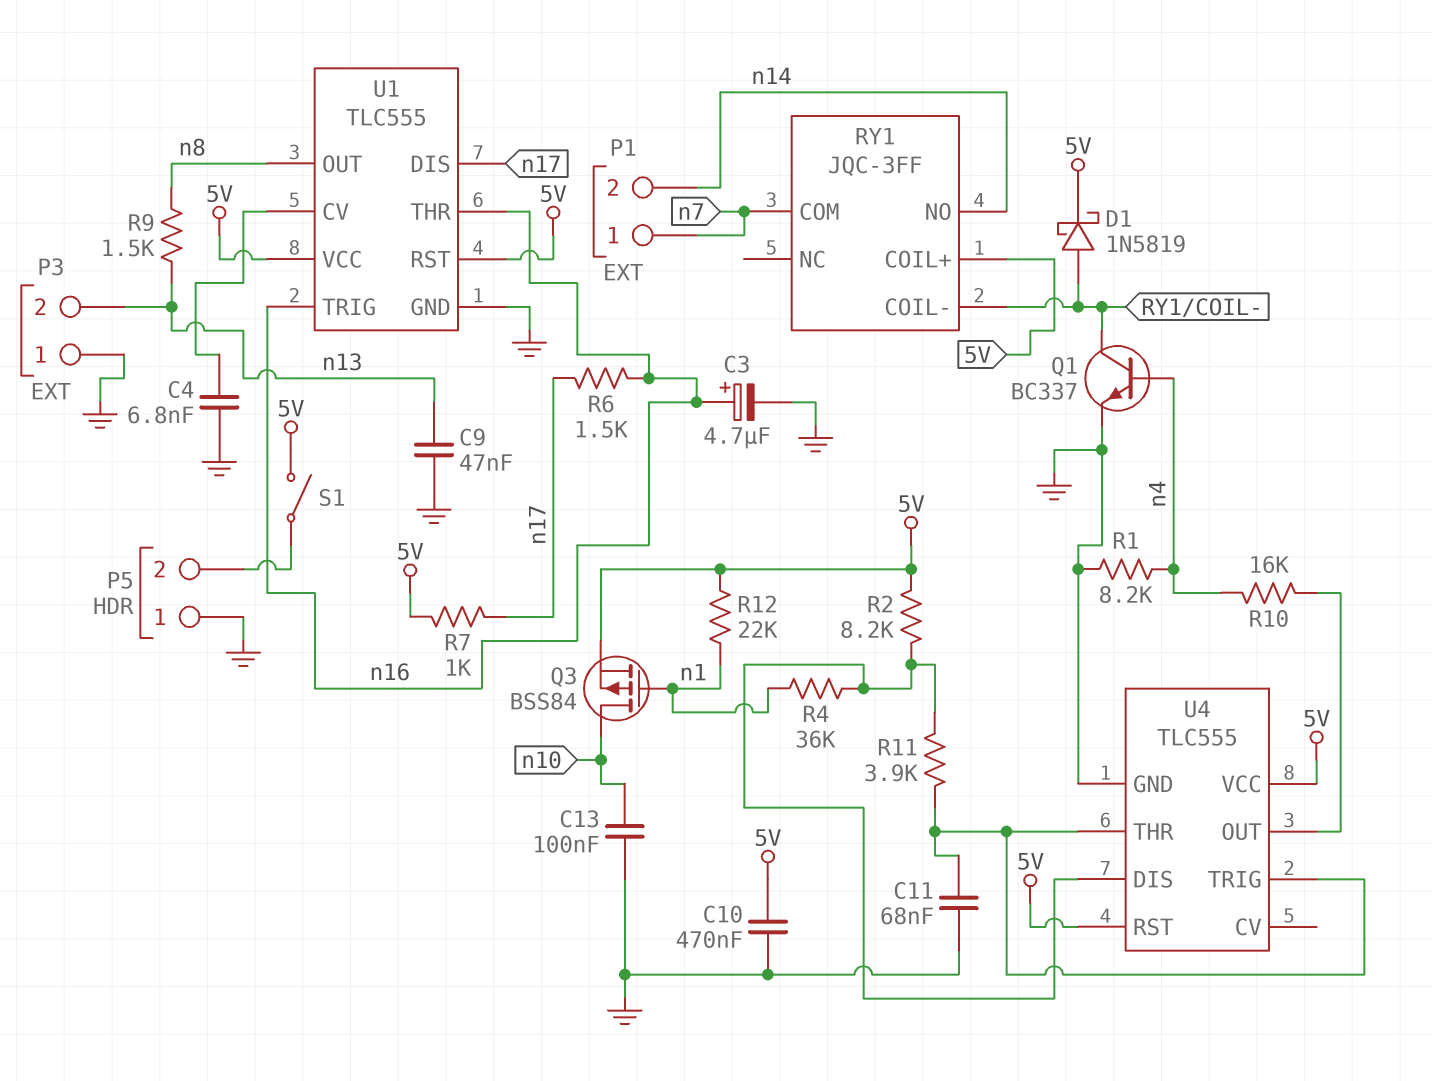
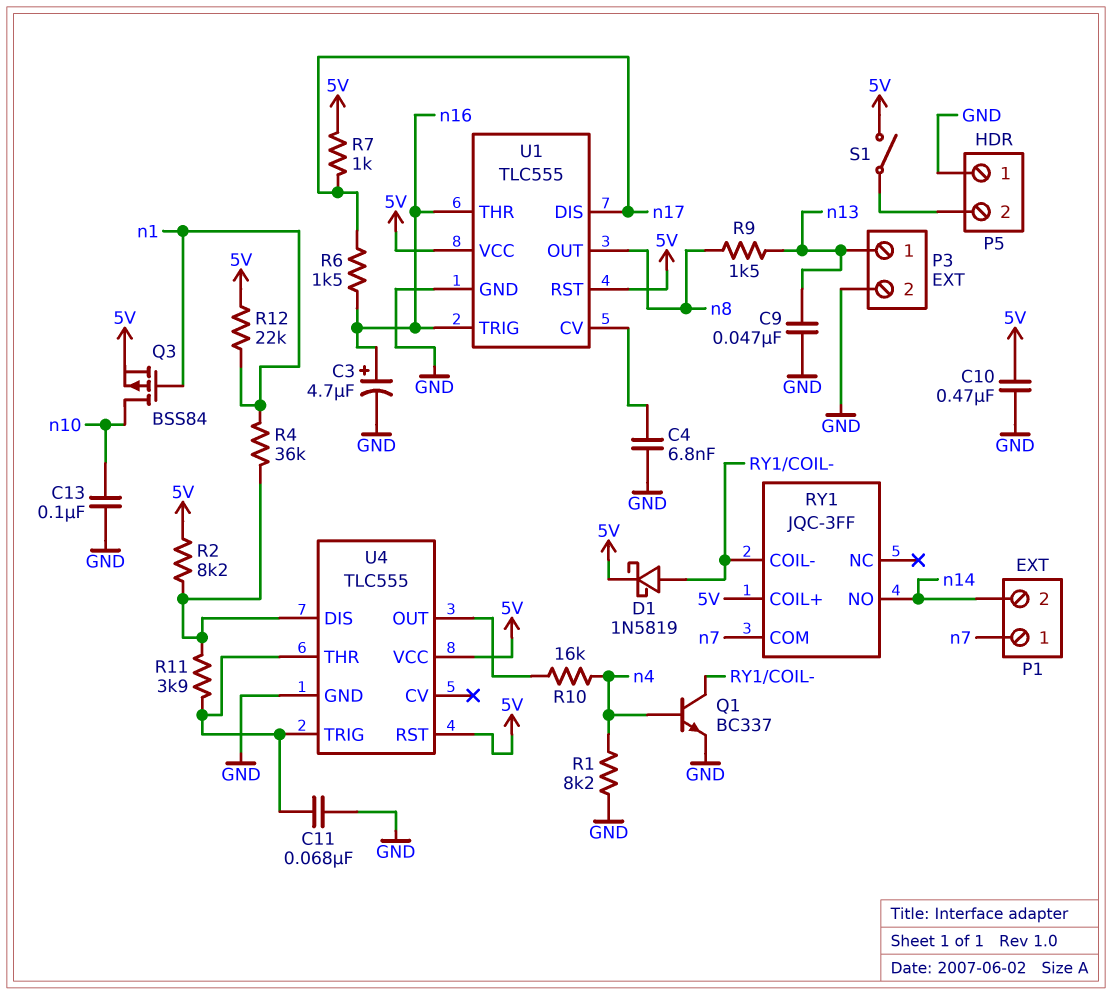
P3 pin 1: GND -> n13
P3 pin 2: n13 -> GND

